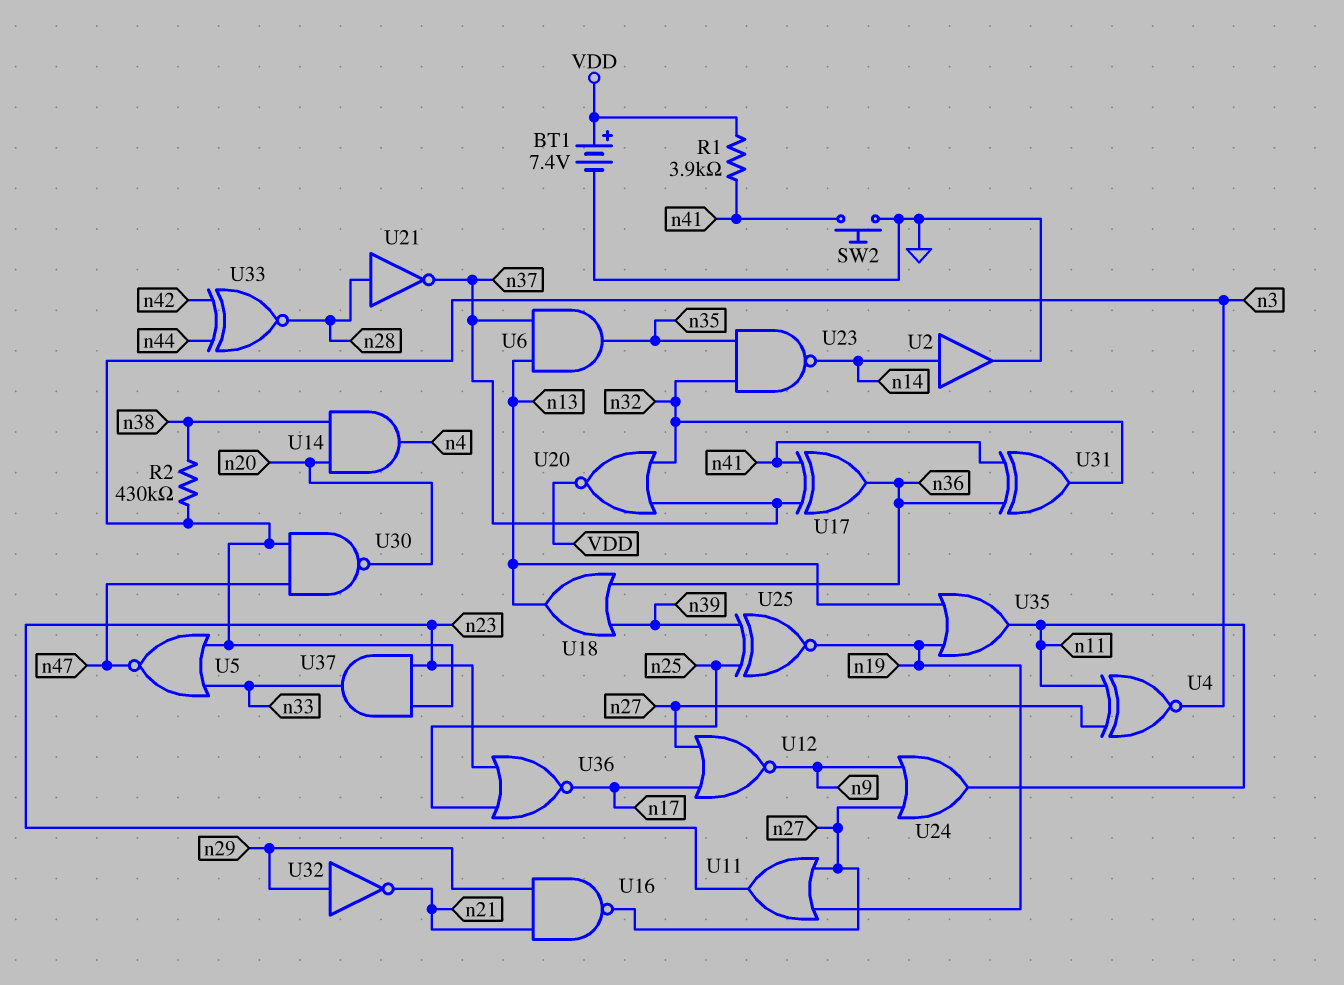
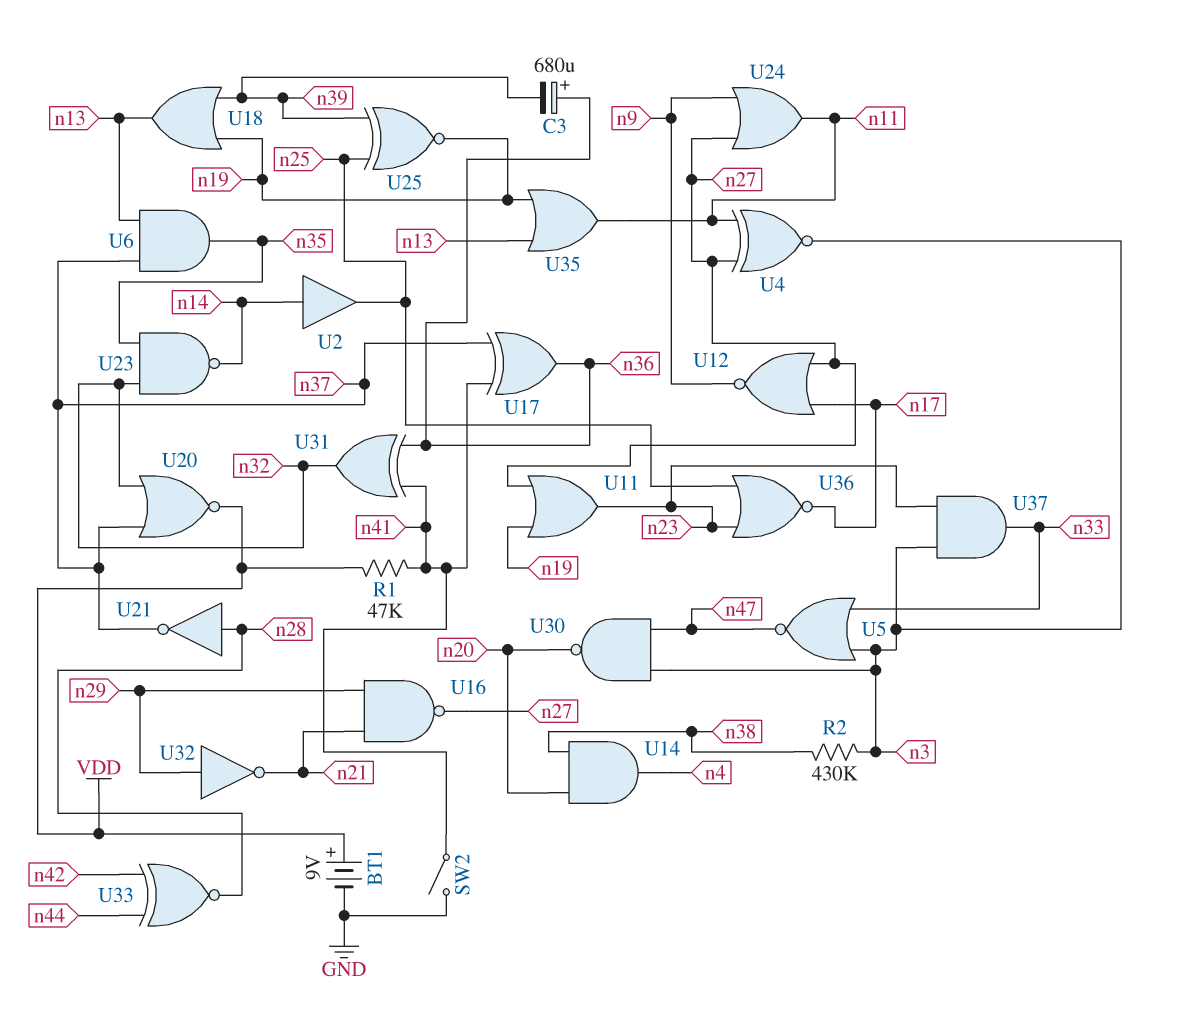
BT1: 7.4V (plus VDD, minus GND) -> 9V (plus VDD, minus GND)
C3: none -> 680uF (plus n36, minus n39)
R1: 3.9k (VDD, n41) -> 47k (VDD, n41)
SW2: button (GND, n41) -> switch (GND, n41)
U2: buffer (in n14, out GND) -> buffer (in n14, out n25)
U18: OR (in n36, in n39, out n13) -> OR (in n19, in n39, out n13)

